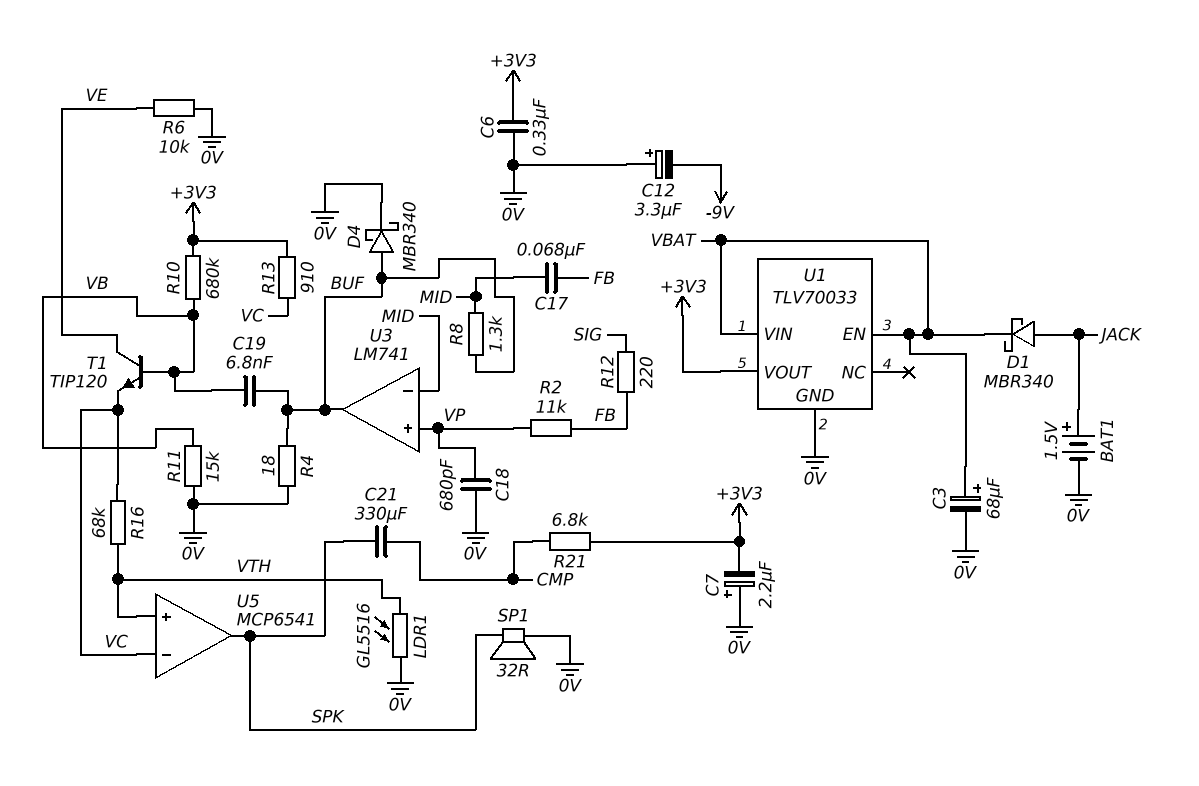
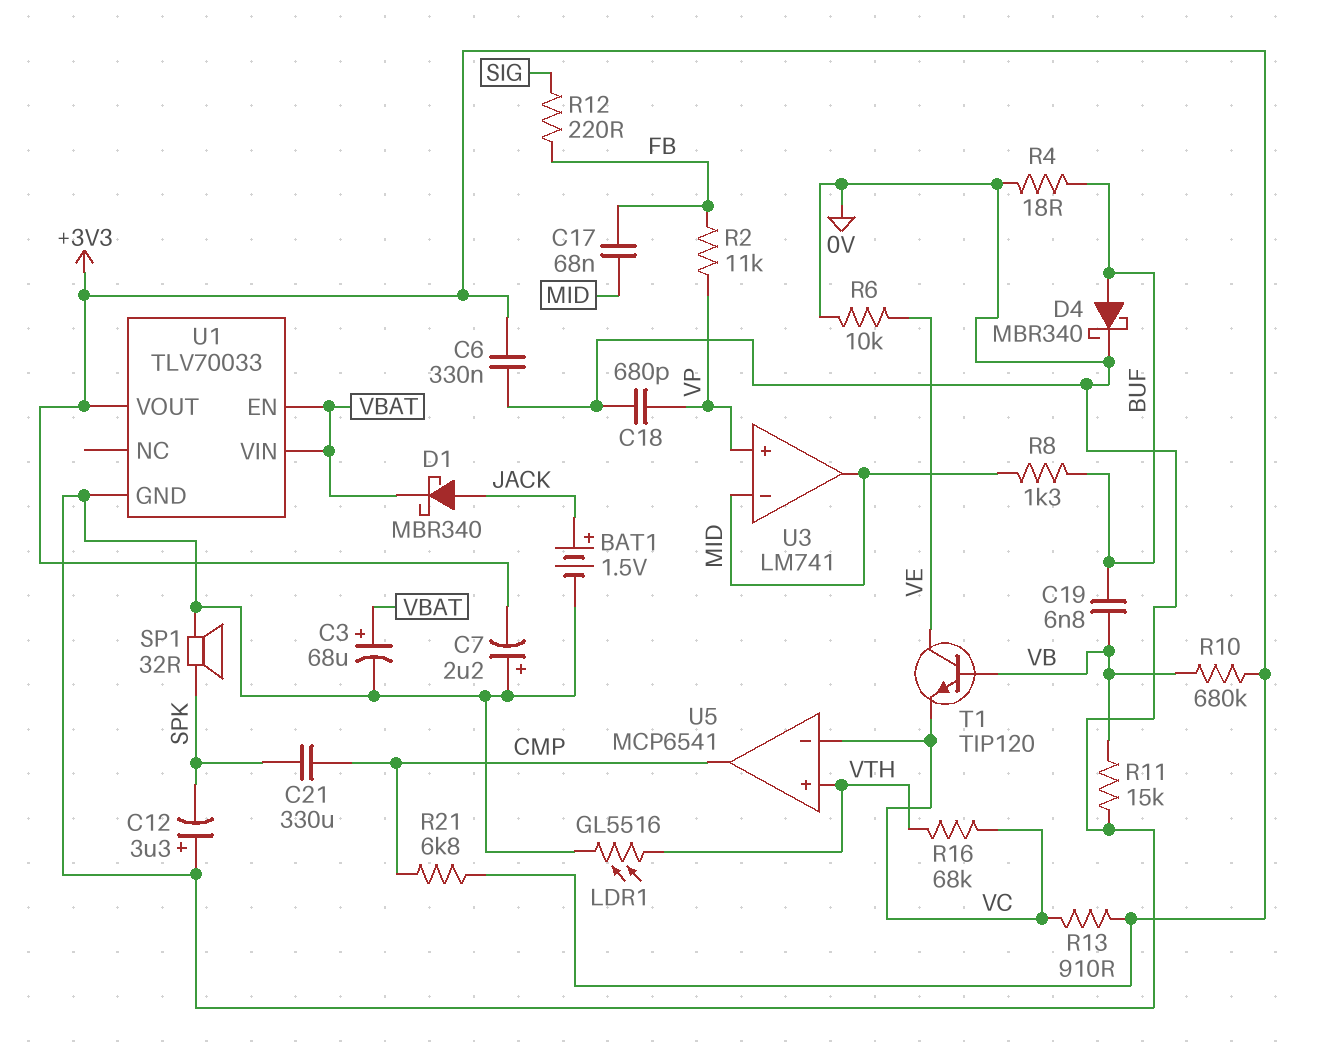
C12: 3.3uF (plus 0V, minus -9V) -> 3.3uF (plus 0V, minus SPK)
U3 pin out: BUF -> MID
U5 pin out: SPK -> CMP

